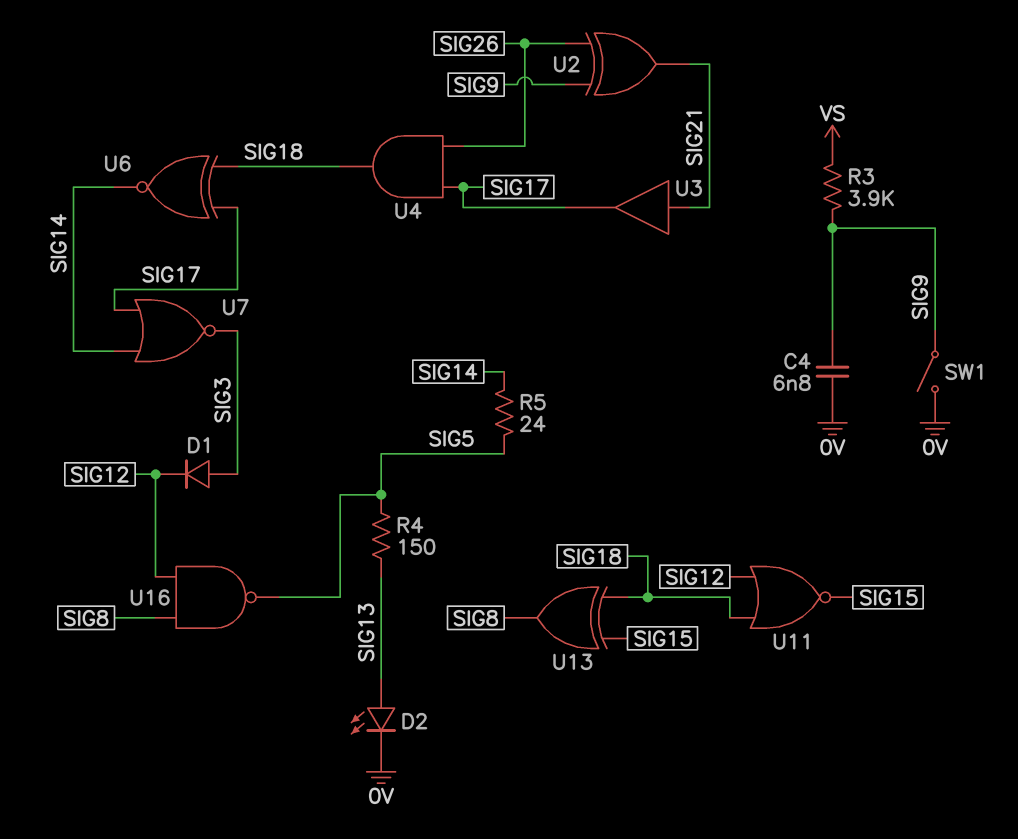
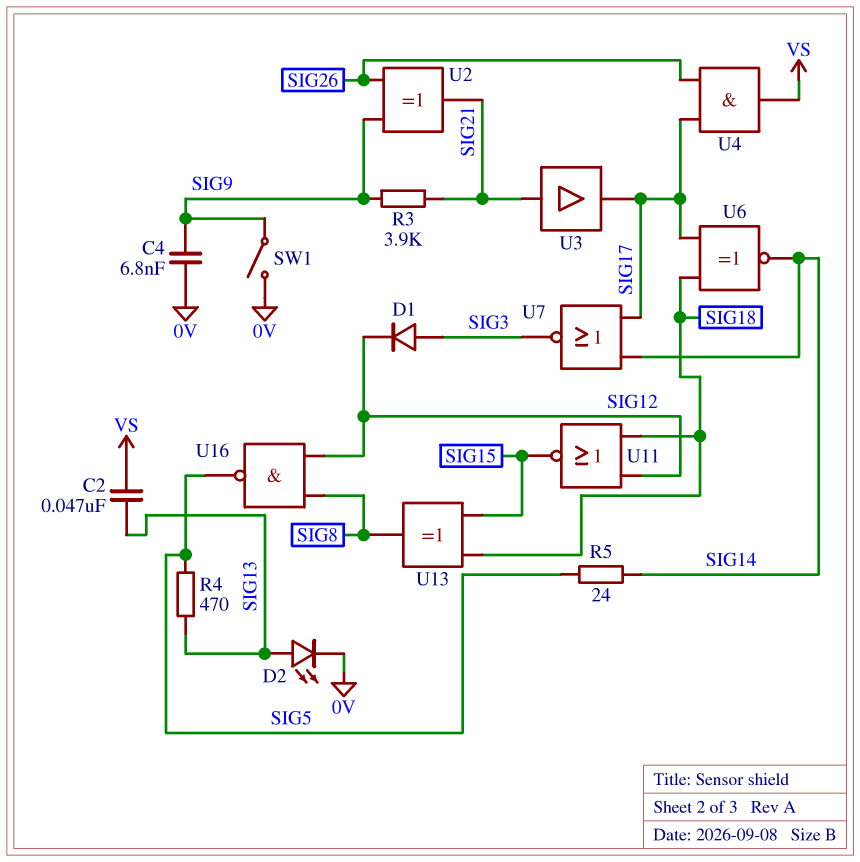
C2: none -> 47nF (SIG13, VS)
R3: 3.9k (SIG9, VS) -> 3.9k (SIG9, SIG21)
R4: 150 (SIG5, SIG13) -> 470 (SIG5, SIG13)
U4: AND (in SIG17, in SIG26, out SIG18) -> AND (in SIG17, in SIG26, out VS)

